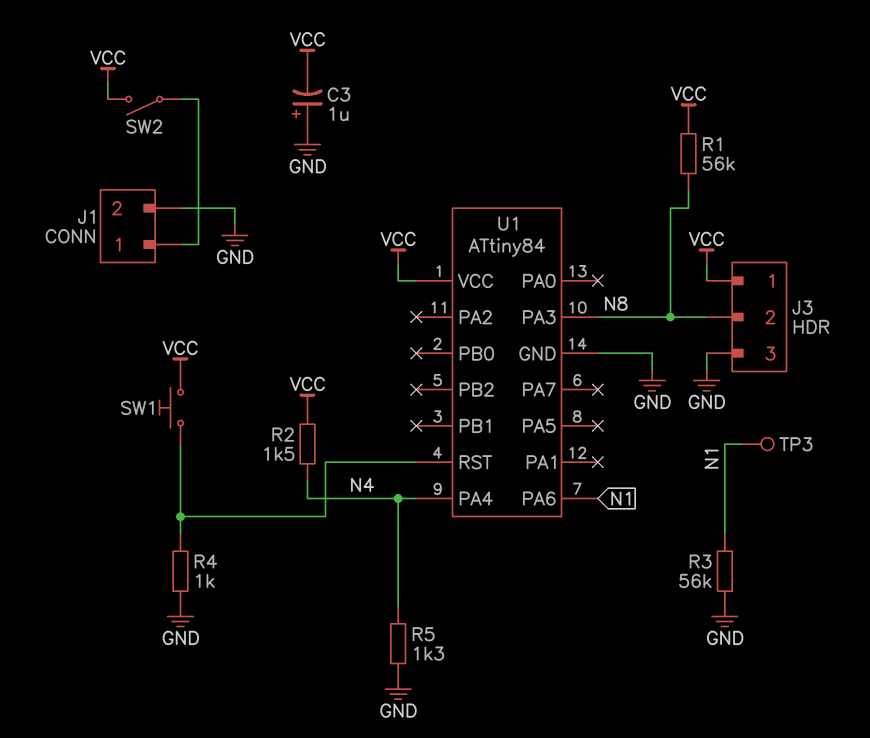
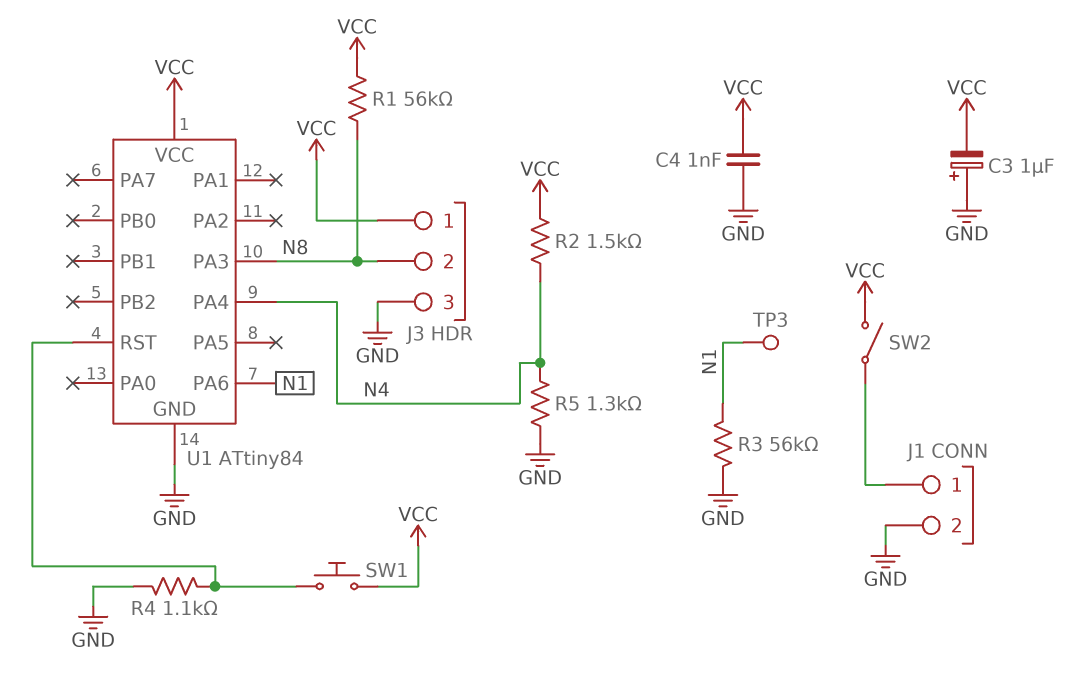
C4: none -> 1nF (GND, VCC)
R4: 1k (GND, U1/RST) -> 1.1k (GND, U1/RST)

